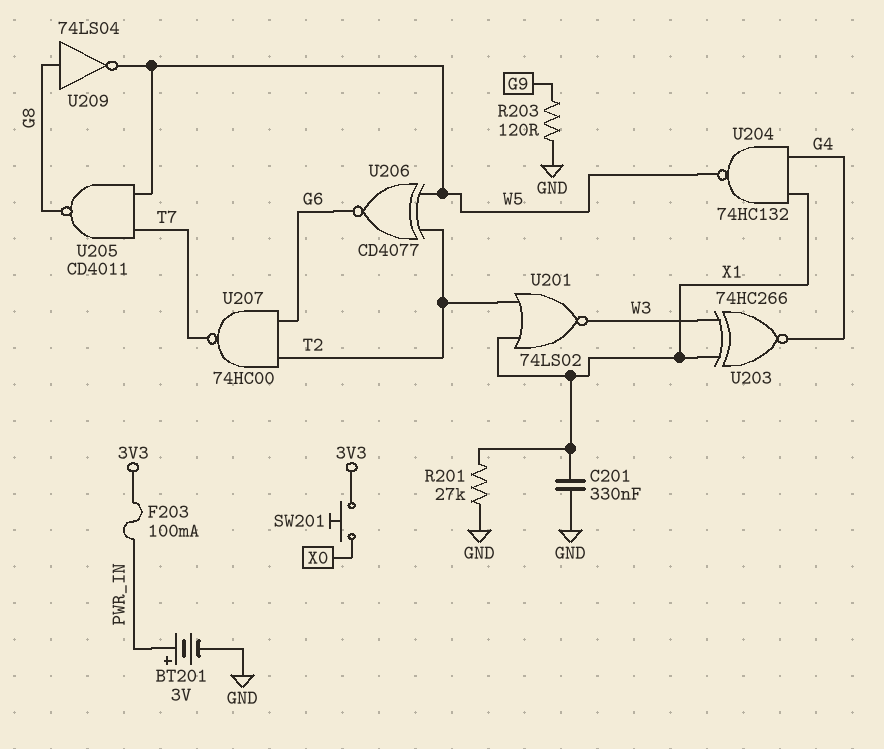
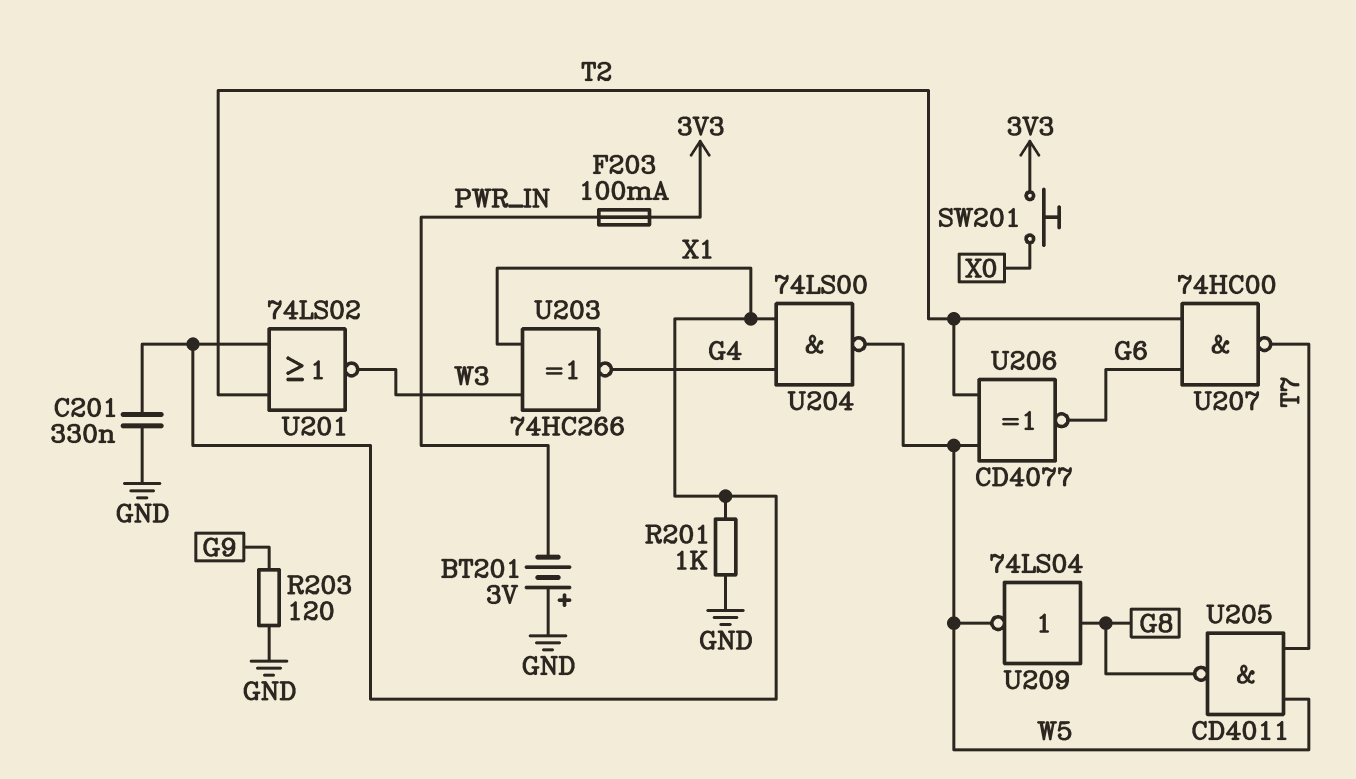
BT201: 3V (plus PWR_IN, minus GND) -> 3V (plus GND, minus PWR_IN)
R201: 27k (GND, X1) -> 1k (GND, X1)
U204: NAND 74HC132 (in G4, in X1, out W5) -> NAND 74LS00 (in G4, in X1, out W5)

